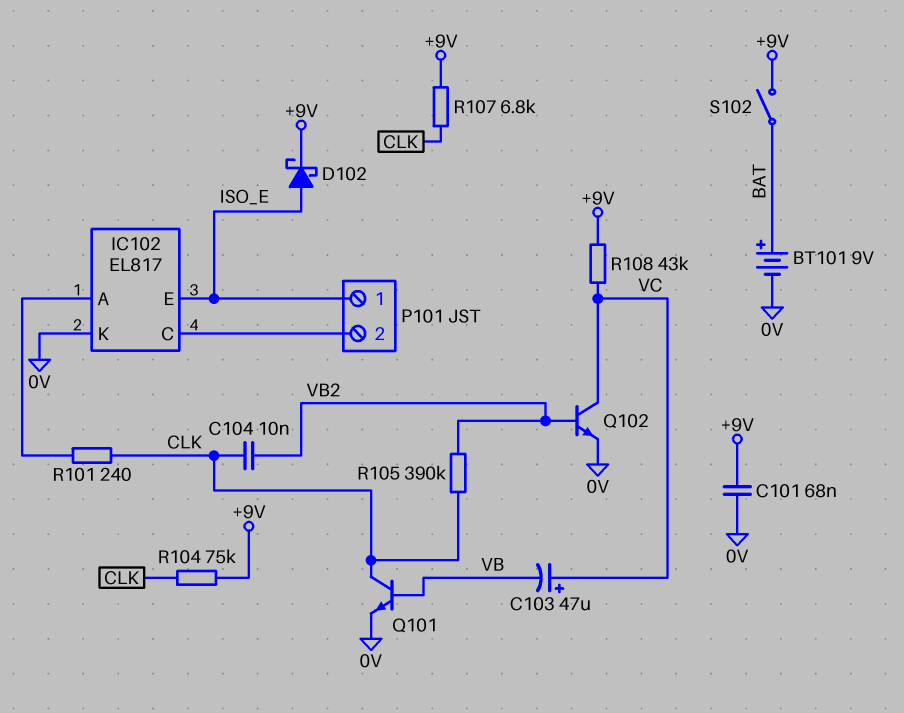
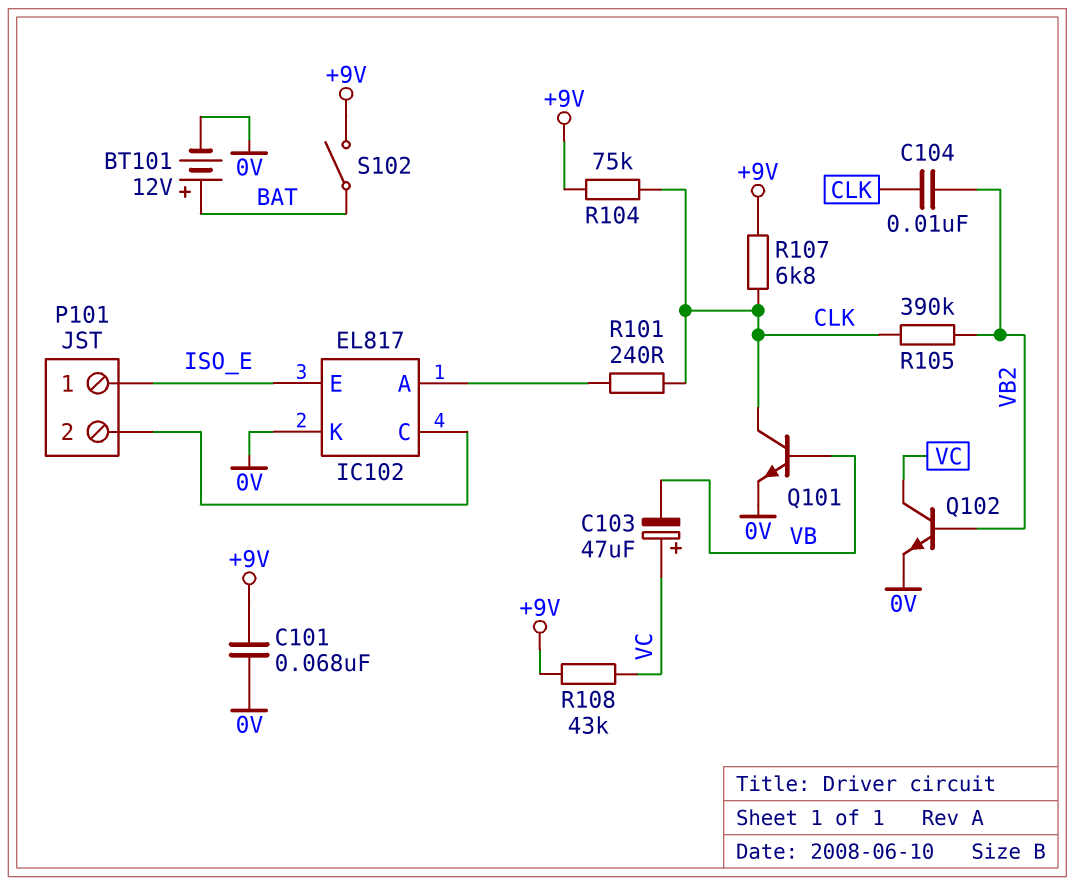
BT101: 9V (plus BAT, minus 0V) -> 12V (plus BAT, minus 0V)
D102: schottky (A ISO_E, K +9V) -> none

